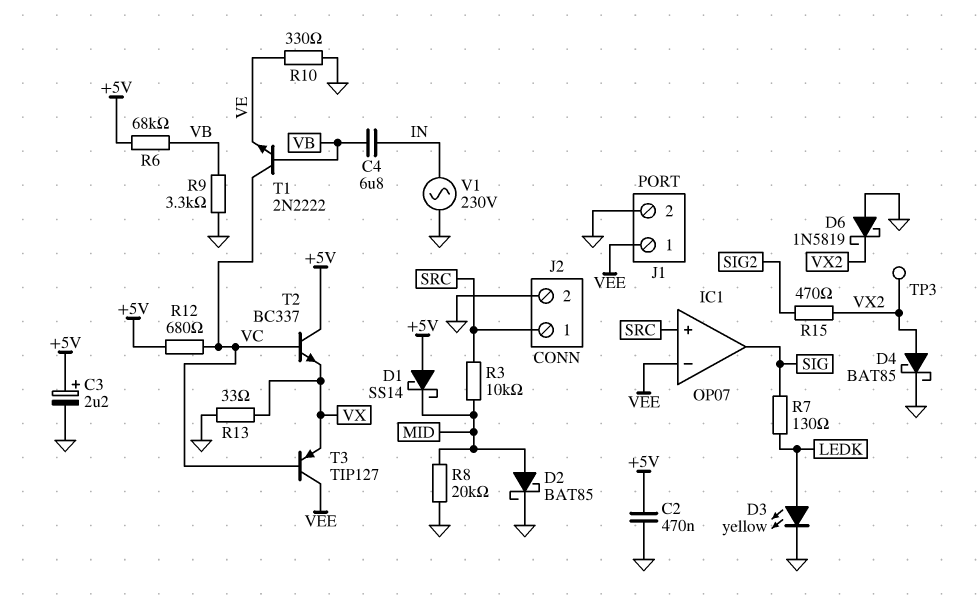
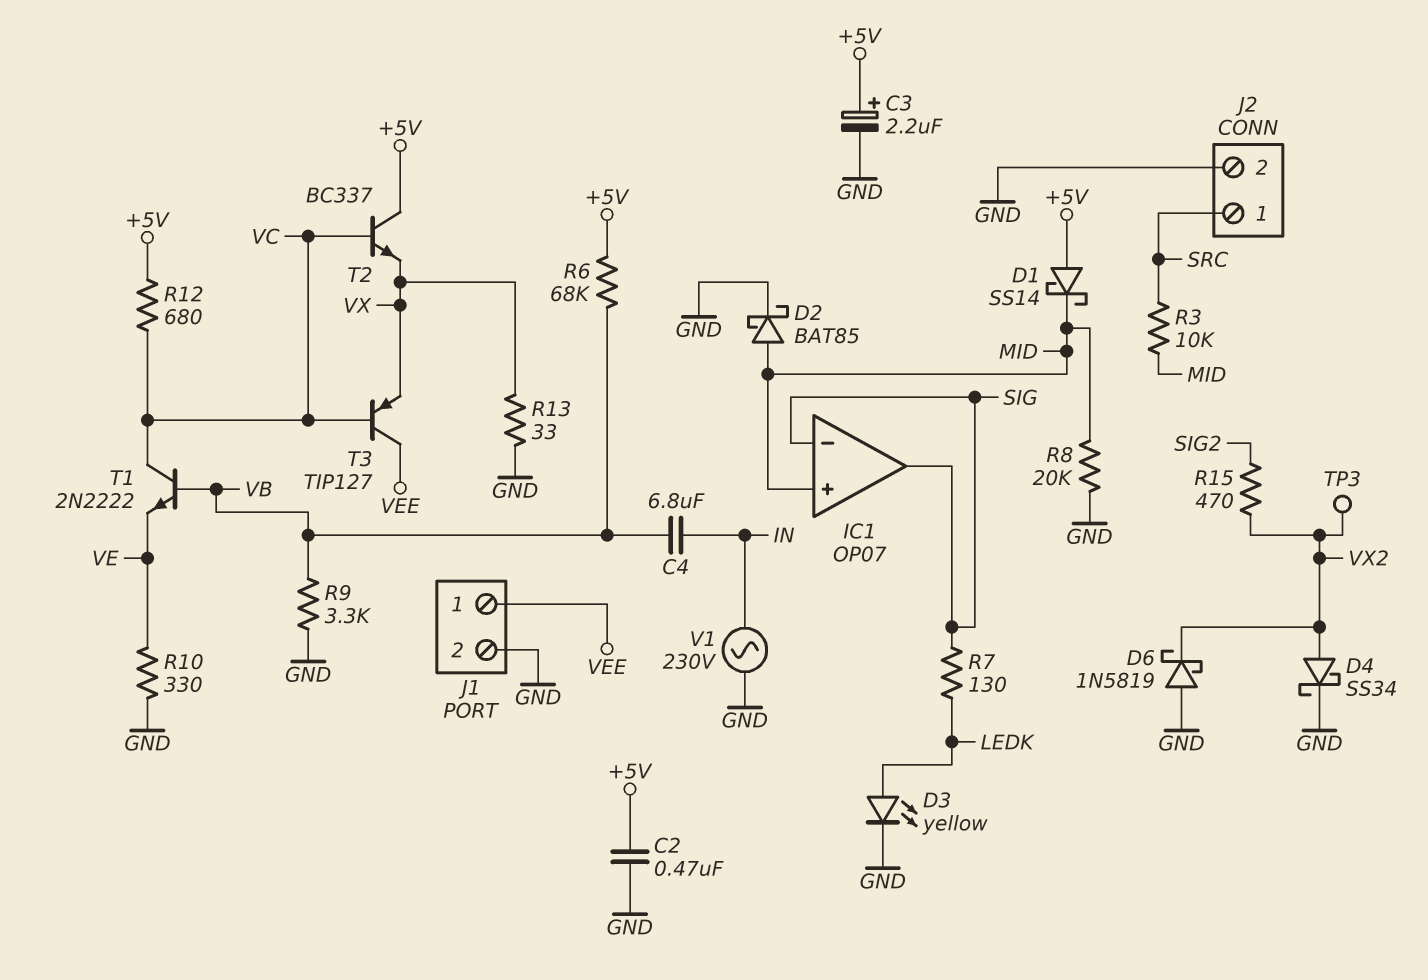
D4: schottky BAT85 (A VX2, K GND) -> schottky SS34 (A VX2, K GND)
IC1 pin in+: SRC -> MID
IC1 pin in-: VEE -> SIG

